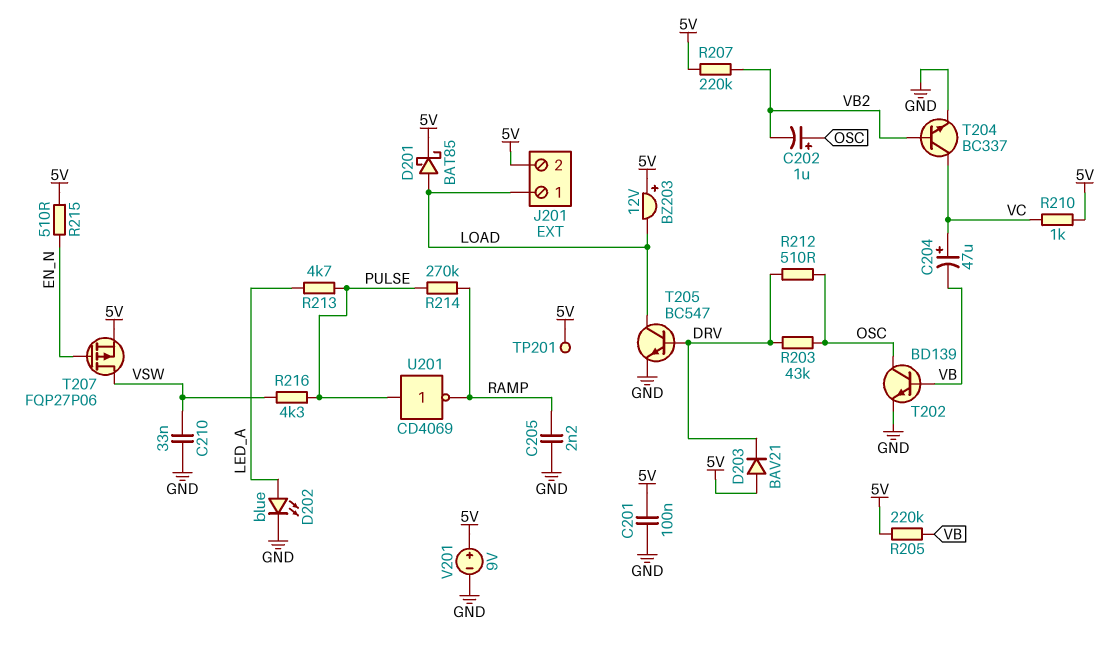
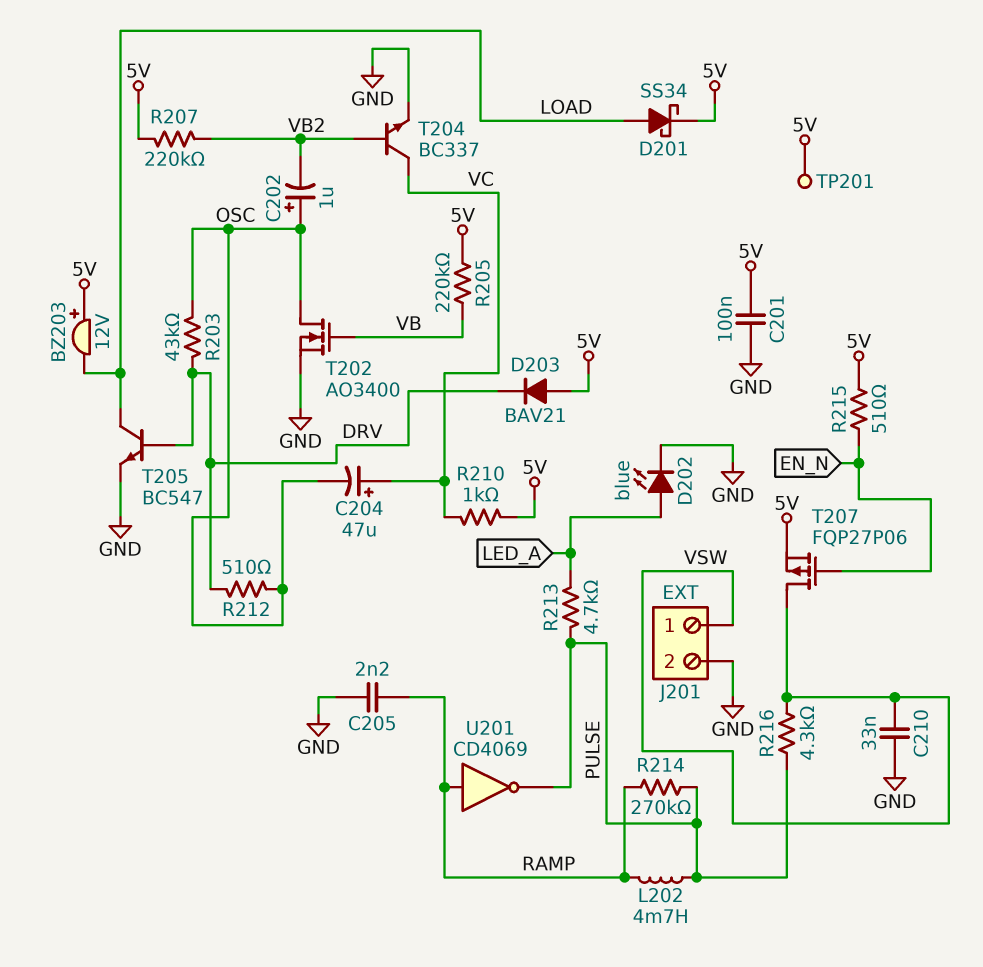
C204: 47uF (plus VC, minus VB) -> 47uF (plus VC, minus OSC)
D201: schottky BAT85 (A LOAD, K 5V) -> schottky SS34 (A LOAD, K 5V)
J201 pin 1: LOAD -> VSW
J201 pin 2: 5V -> GND
L202: none -> 4.7mH (PULSE, RAMP)
T202: NPN BD139 (B VB, C OSC, E GND) -> NMOS AO3400 (G VB, D OSC, S GND)
U201: NOT CD4069 (in PULSE, out RAMP) -> NOT CD4069 (in RAMP, out PULSE)
V201: 9V (plus 5V, minus GND) -> none

